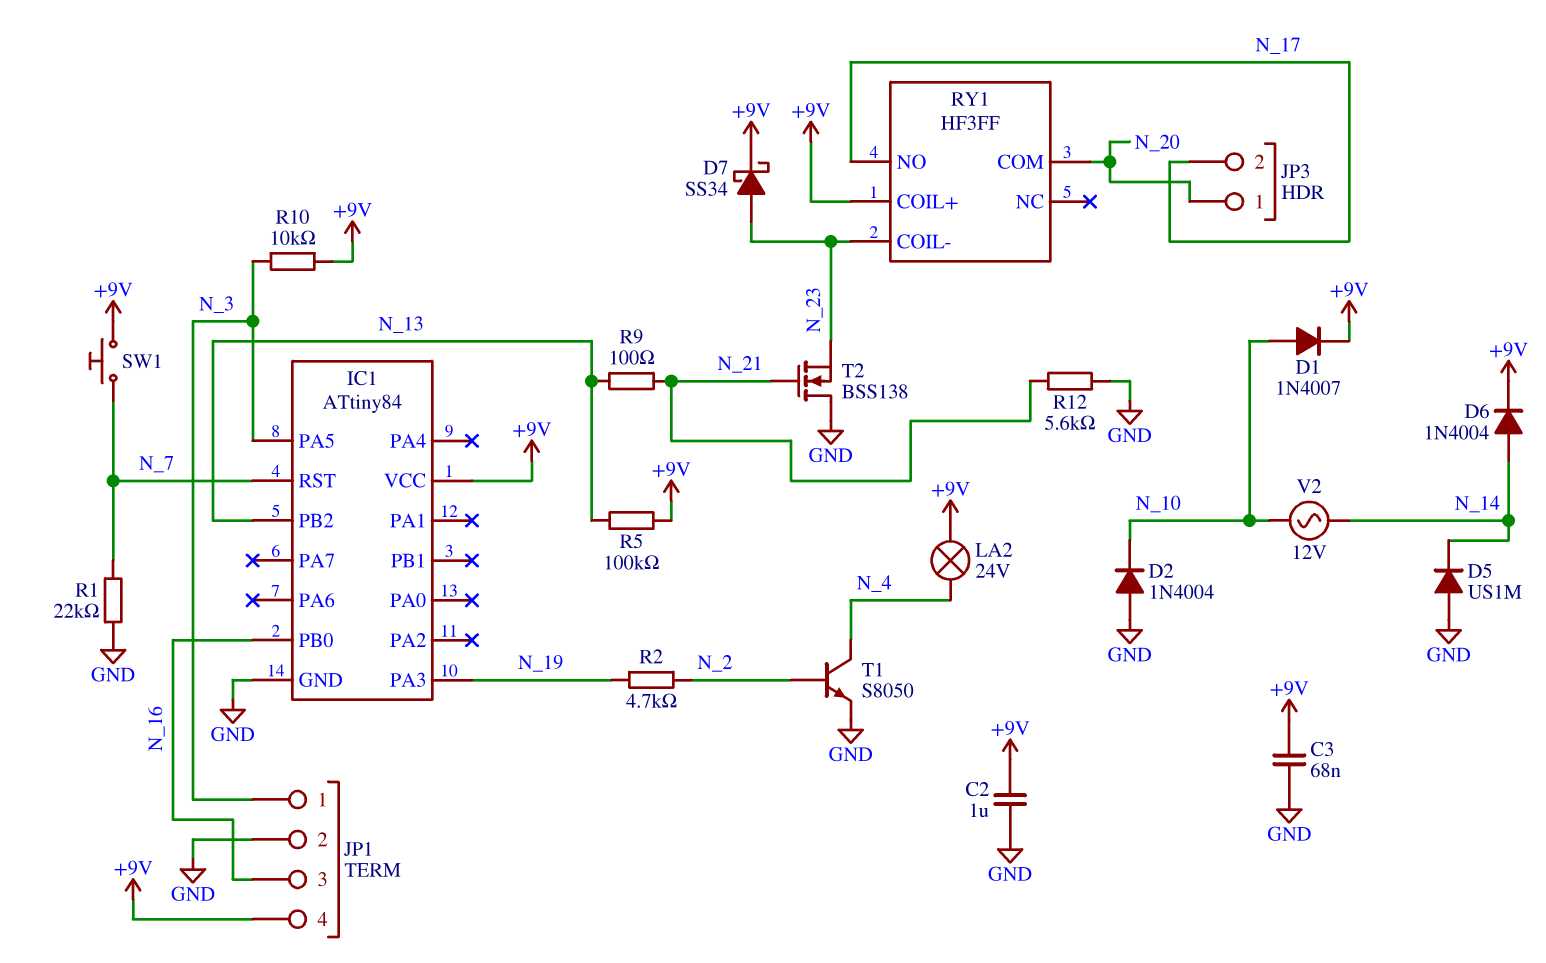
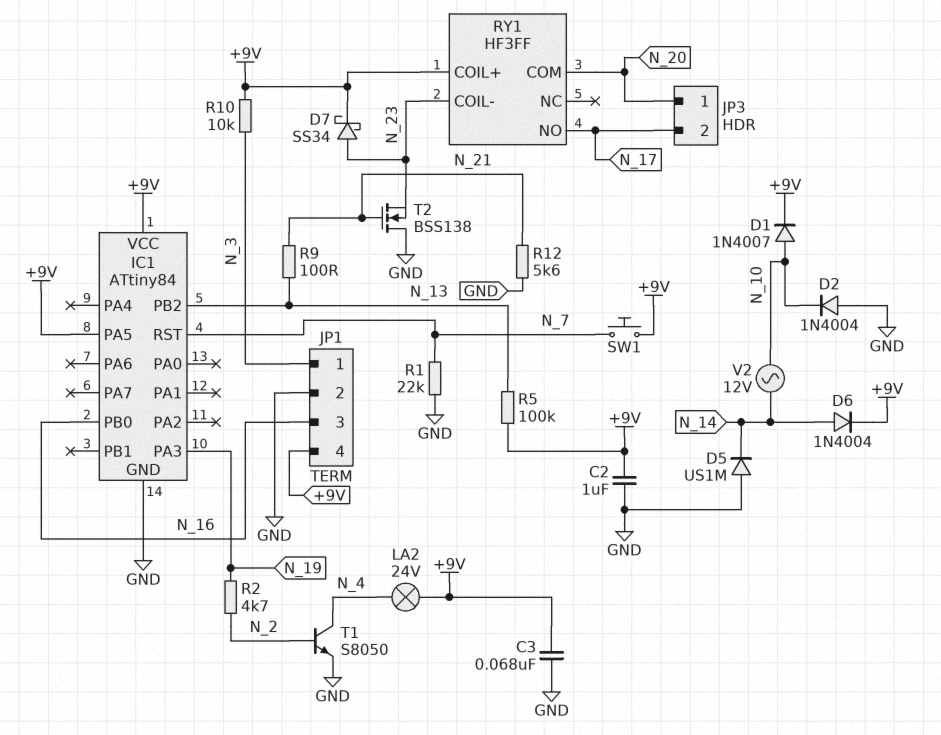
IC1 pin PA5: N_3 -> +9V

